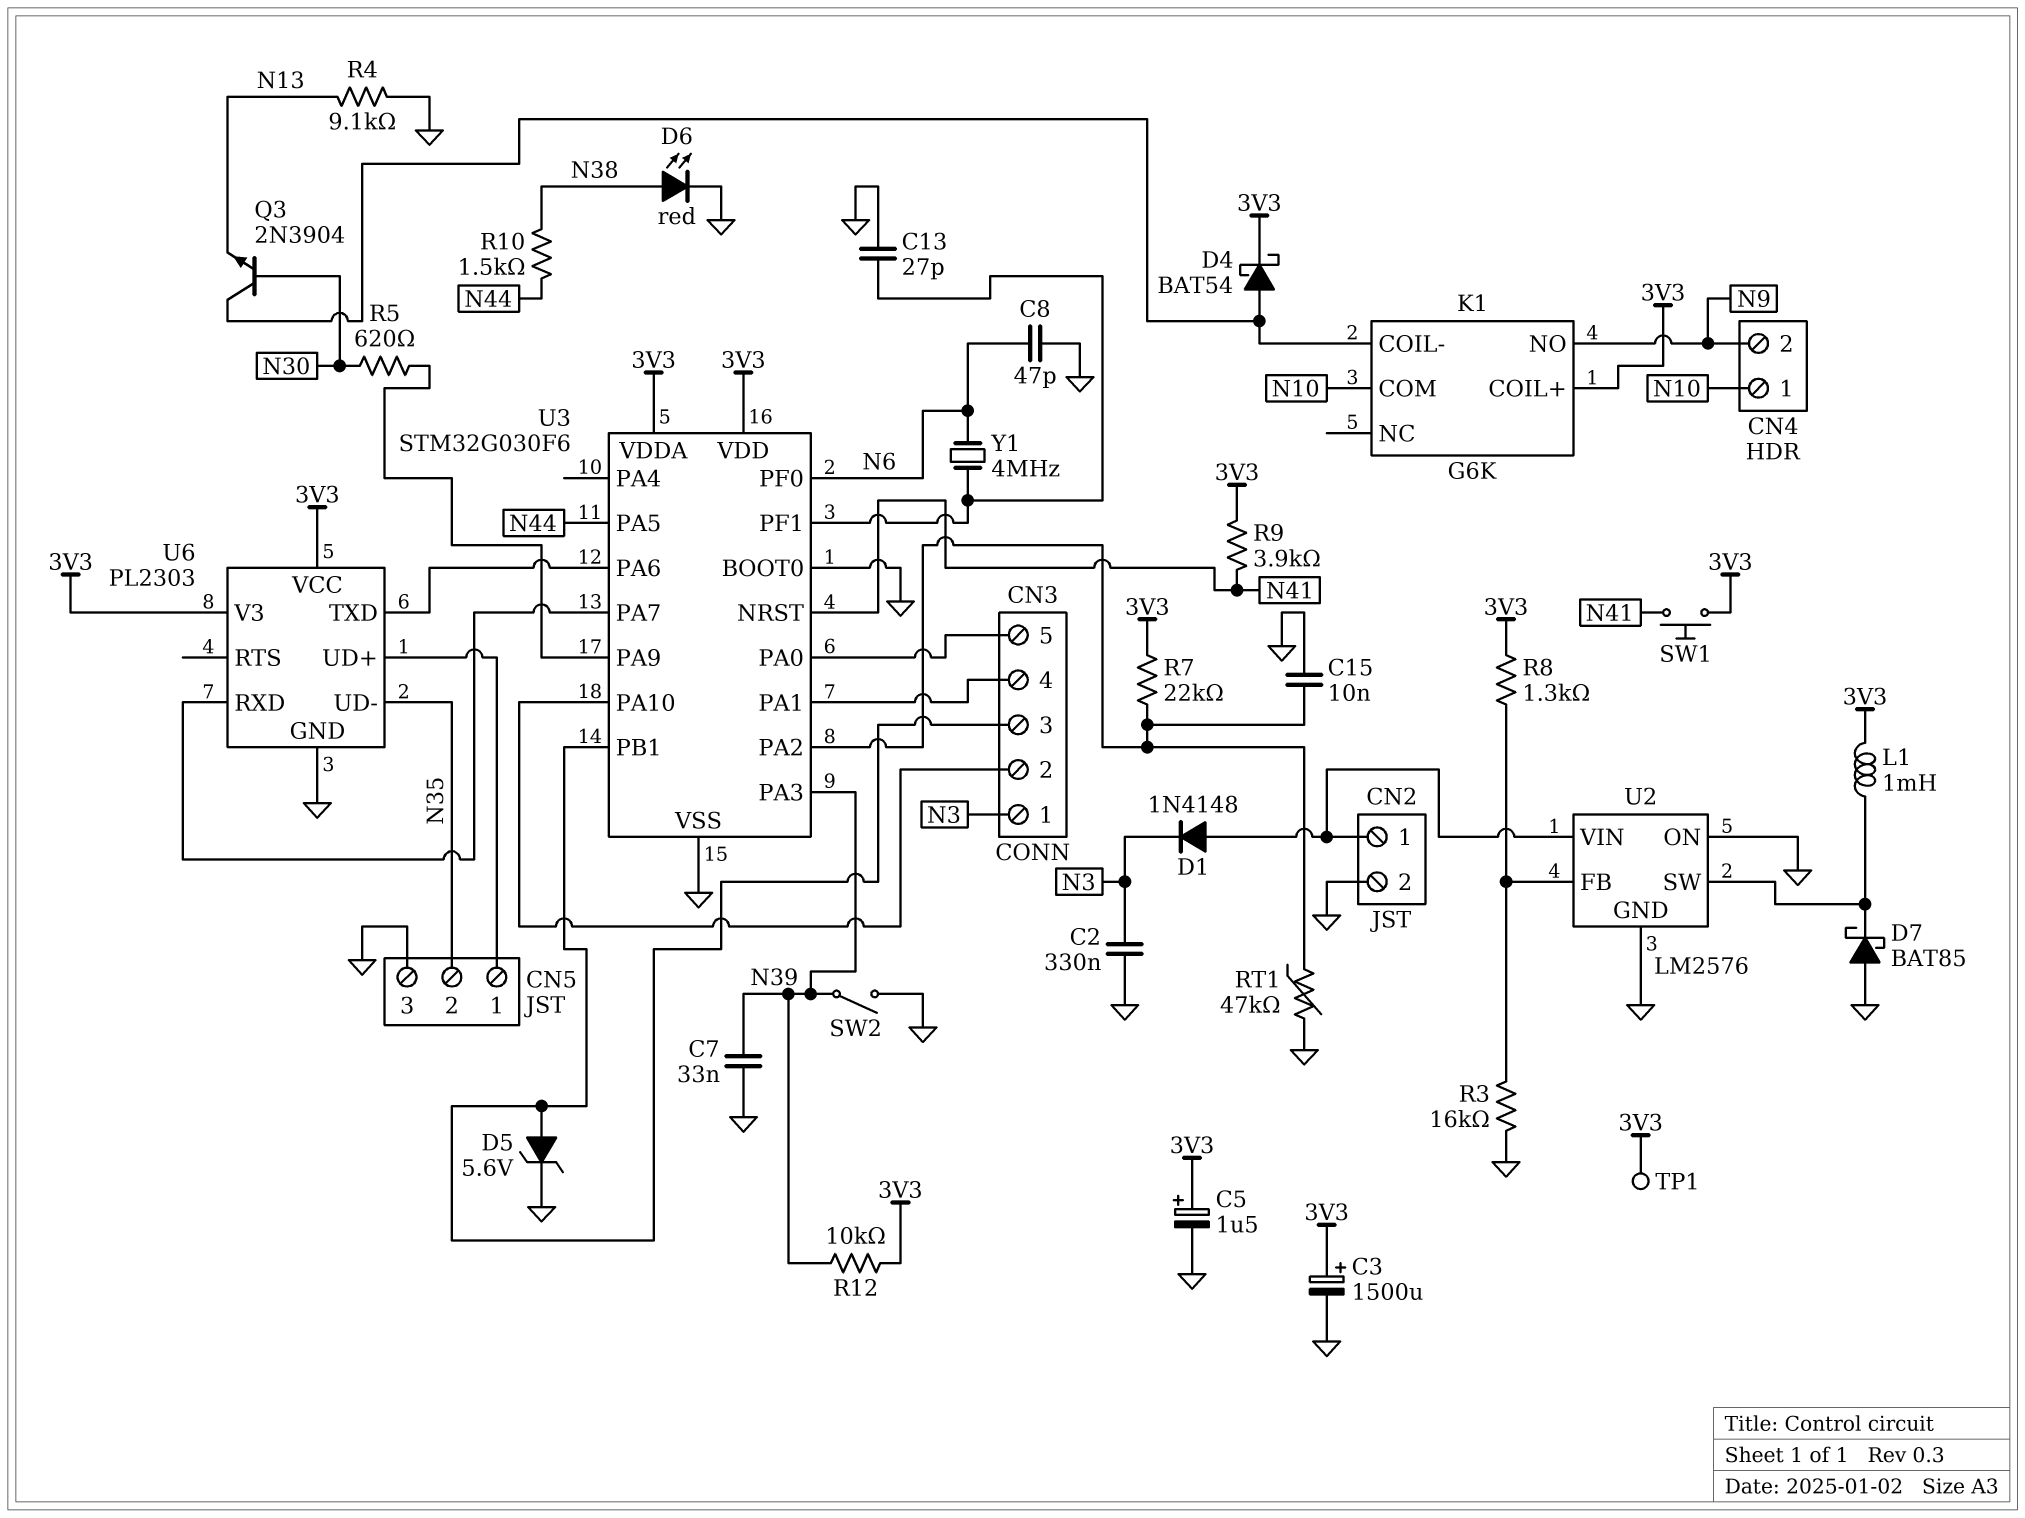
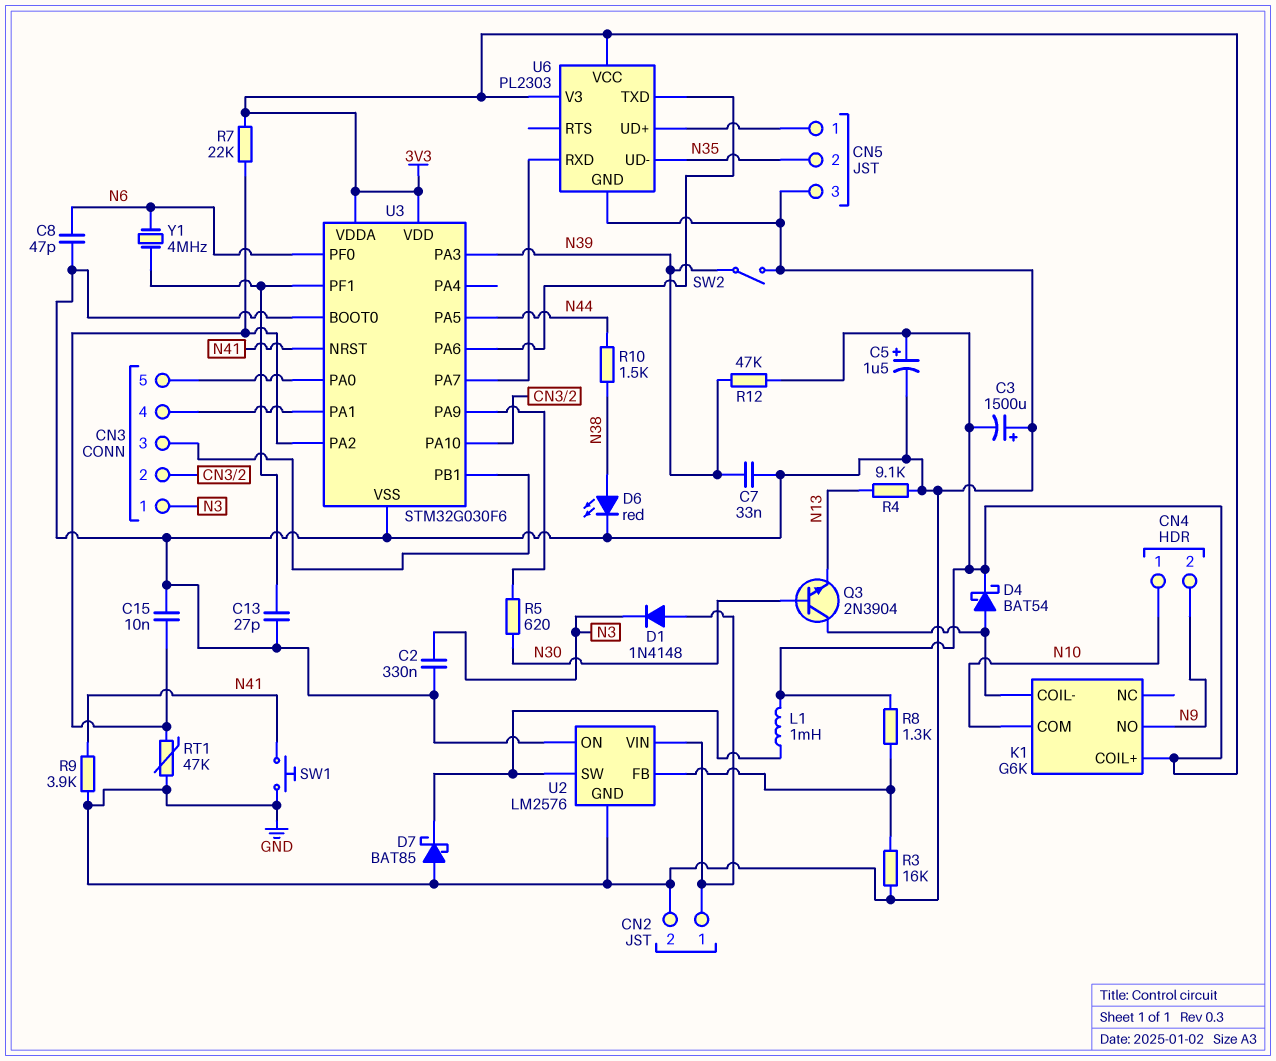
C3: 1500uF (plus 3V3, minus GND) -> 1500uF (plus GND, minus 3V3)
D5: zener 5.6V (A CN3/3, K GND) -> none
R9: 3.9k (3V3, N41) -> 3.9k (GND, N41)
R12: 10k (3V3, N39) -> 47k (3V3, N39)
SW1: button (3V3, N41) -> button (GND, N41)
TP1: test point (3V3) -> none

